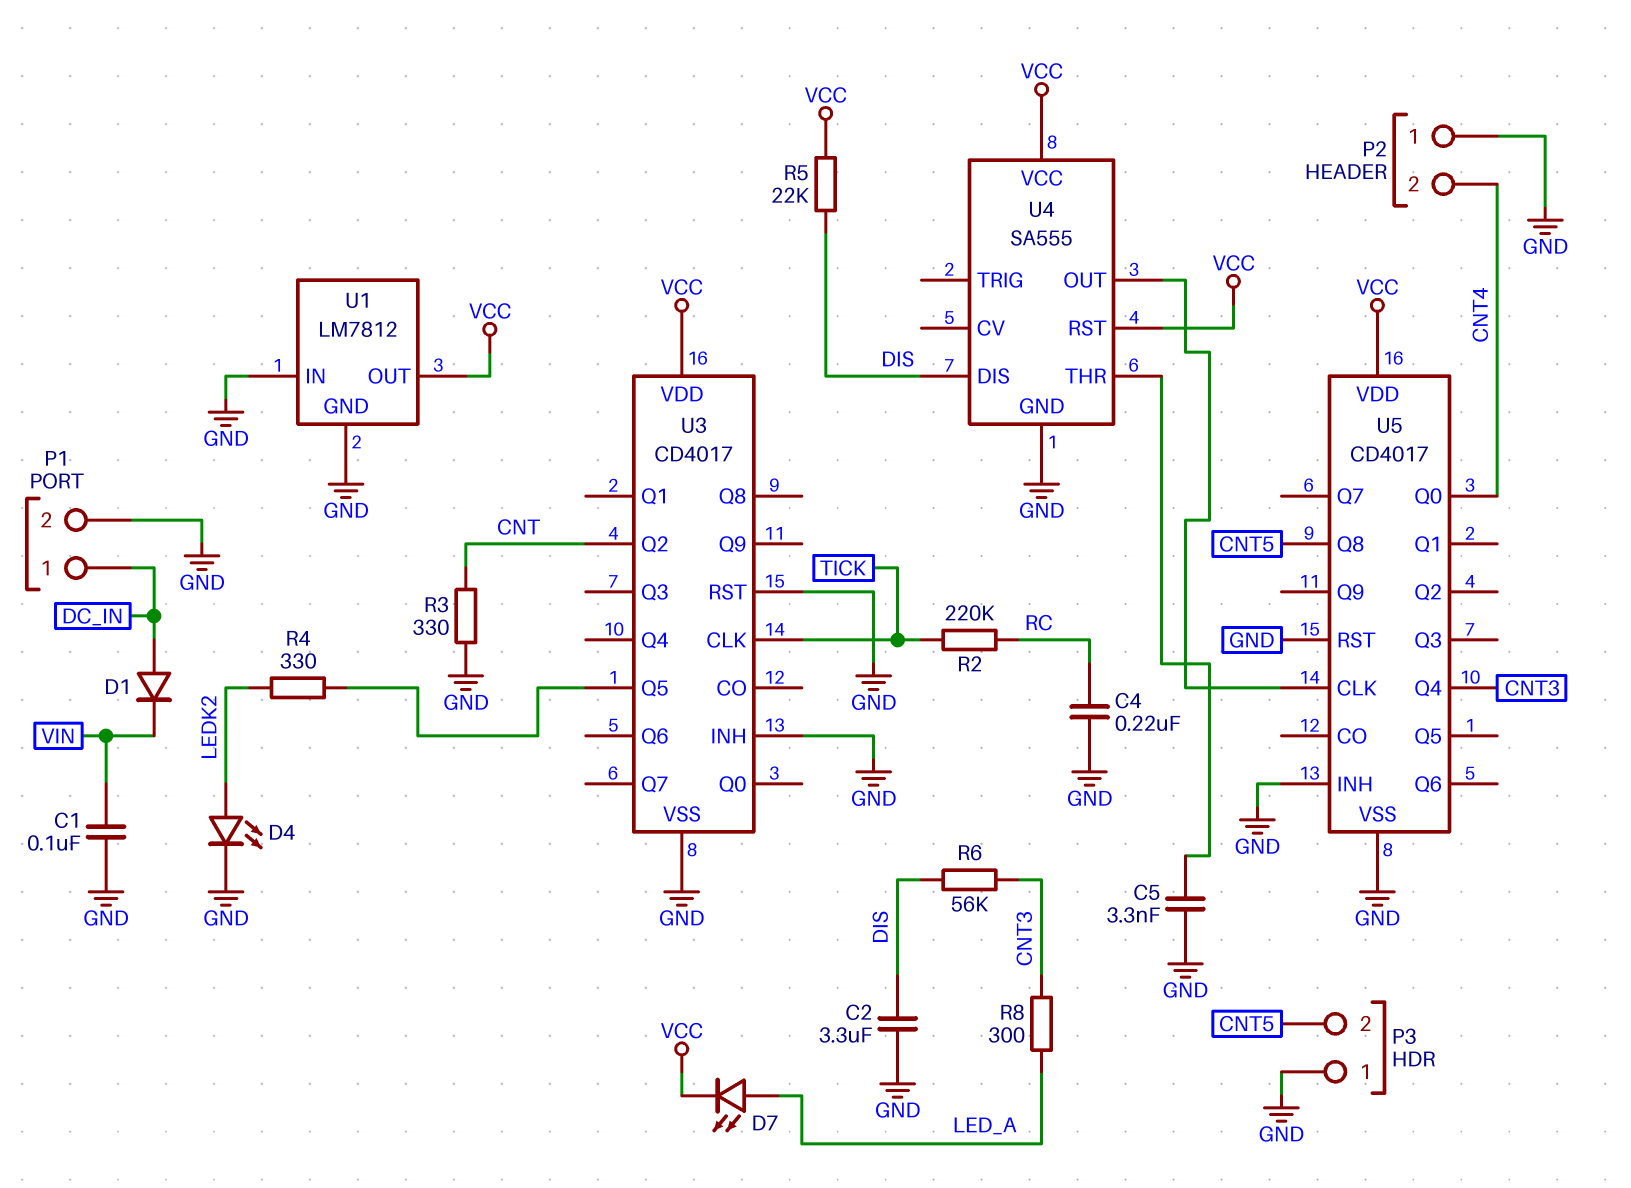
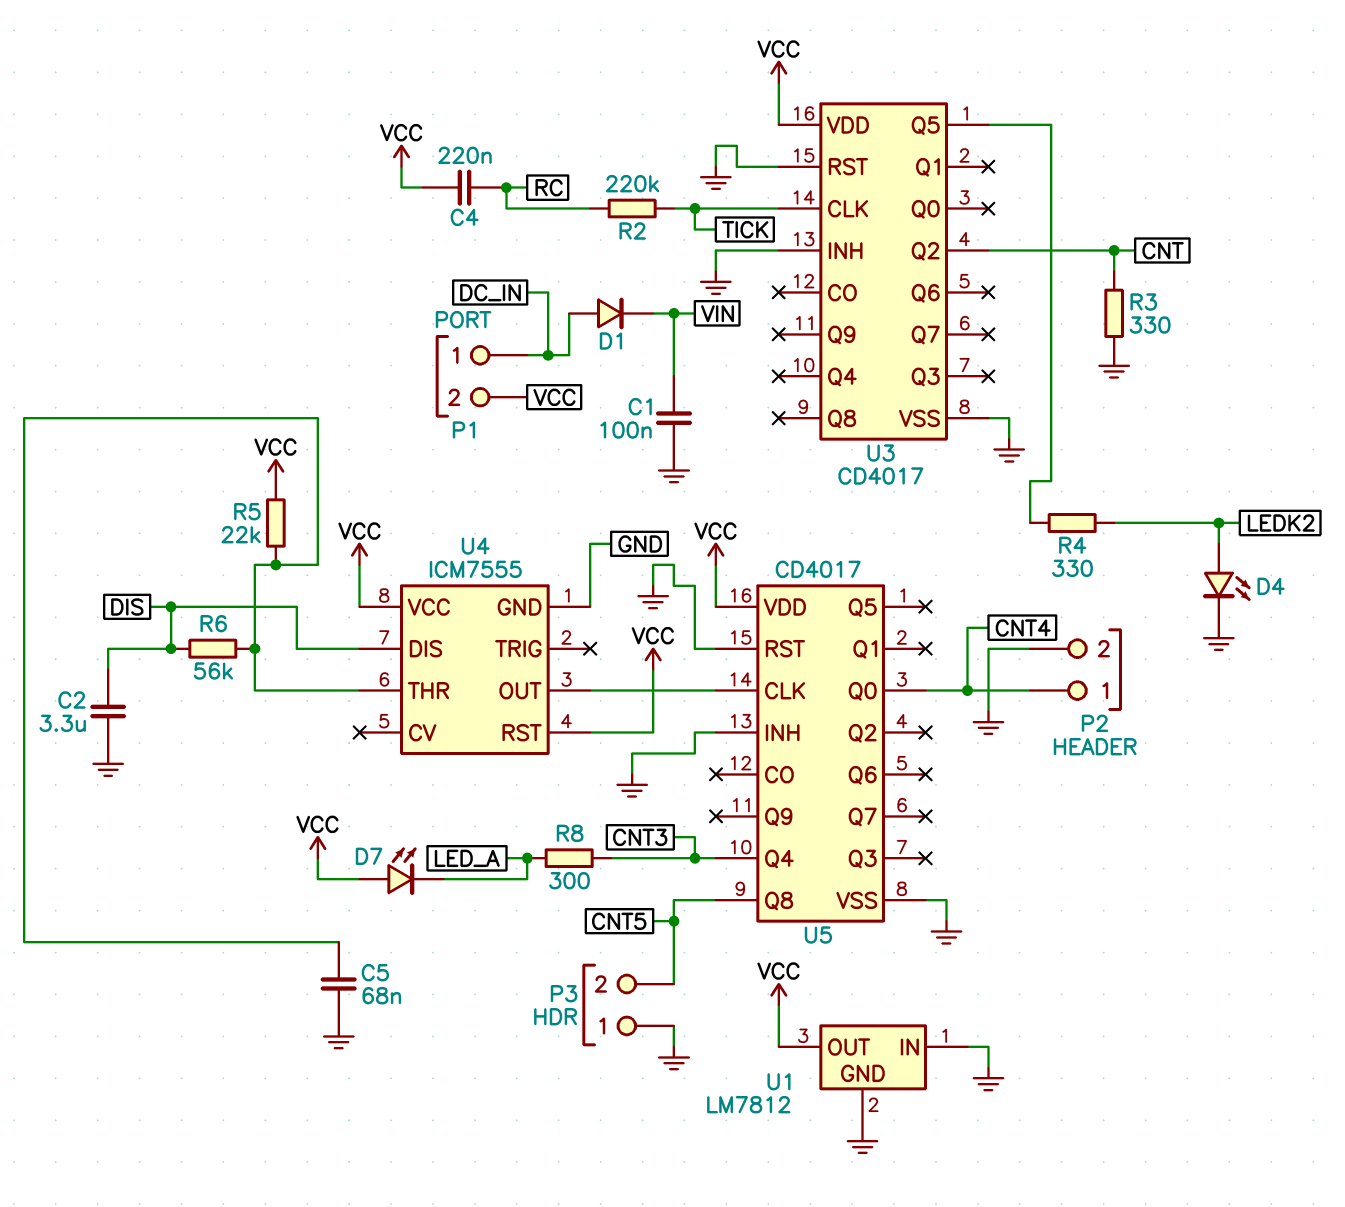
C4: 220nF (GND, RC) -> 220nF (RC, VCC)
C5: 3.3nF (GND, U4/THR) -> 68nF (GND, U4/THR)
D7: LED (A LED_A, K VCC) -> LED (A VCC, K LED_A)
P1 pin 2: GND -> VCC
P2 pin 1: GND -> CNT4
P2 pin 2: CNT4 -> GND
R5: 22k (DIS, VCC) -> 22k (U4/THR, VCC)
R6: 56k (CNT3, DIS) -> 56k (DIS, U4/THR)
U4: SA555 -> ICM7555

